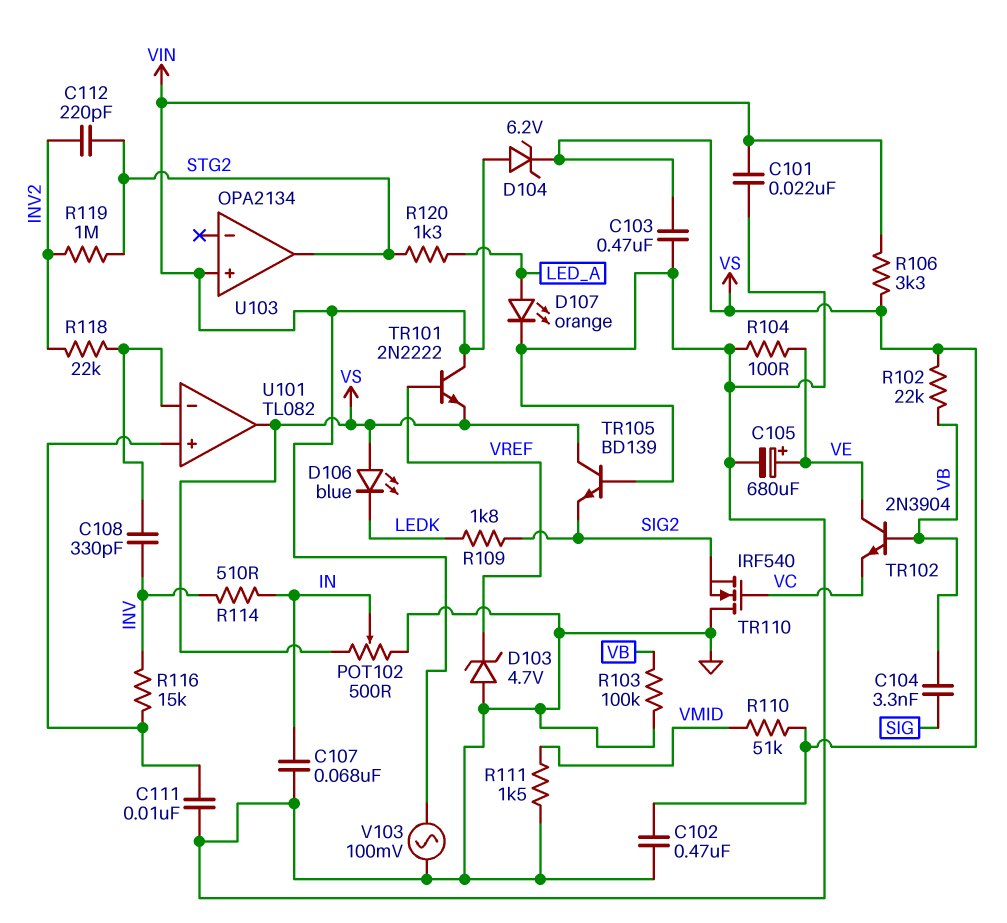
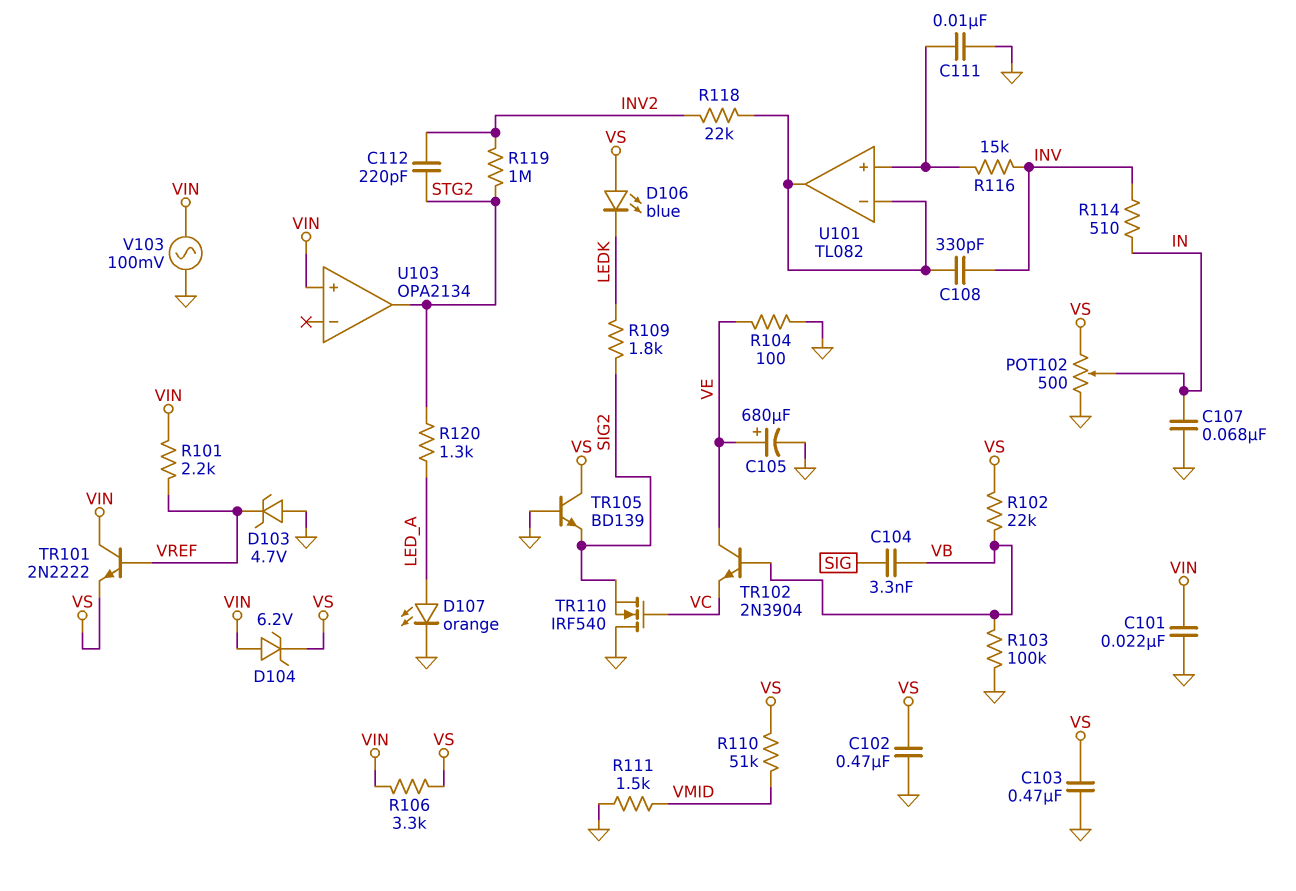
R101: none -> 2.2k (VIN, VREF)
U101 pin out: VS -> U101/in-

